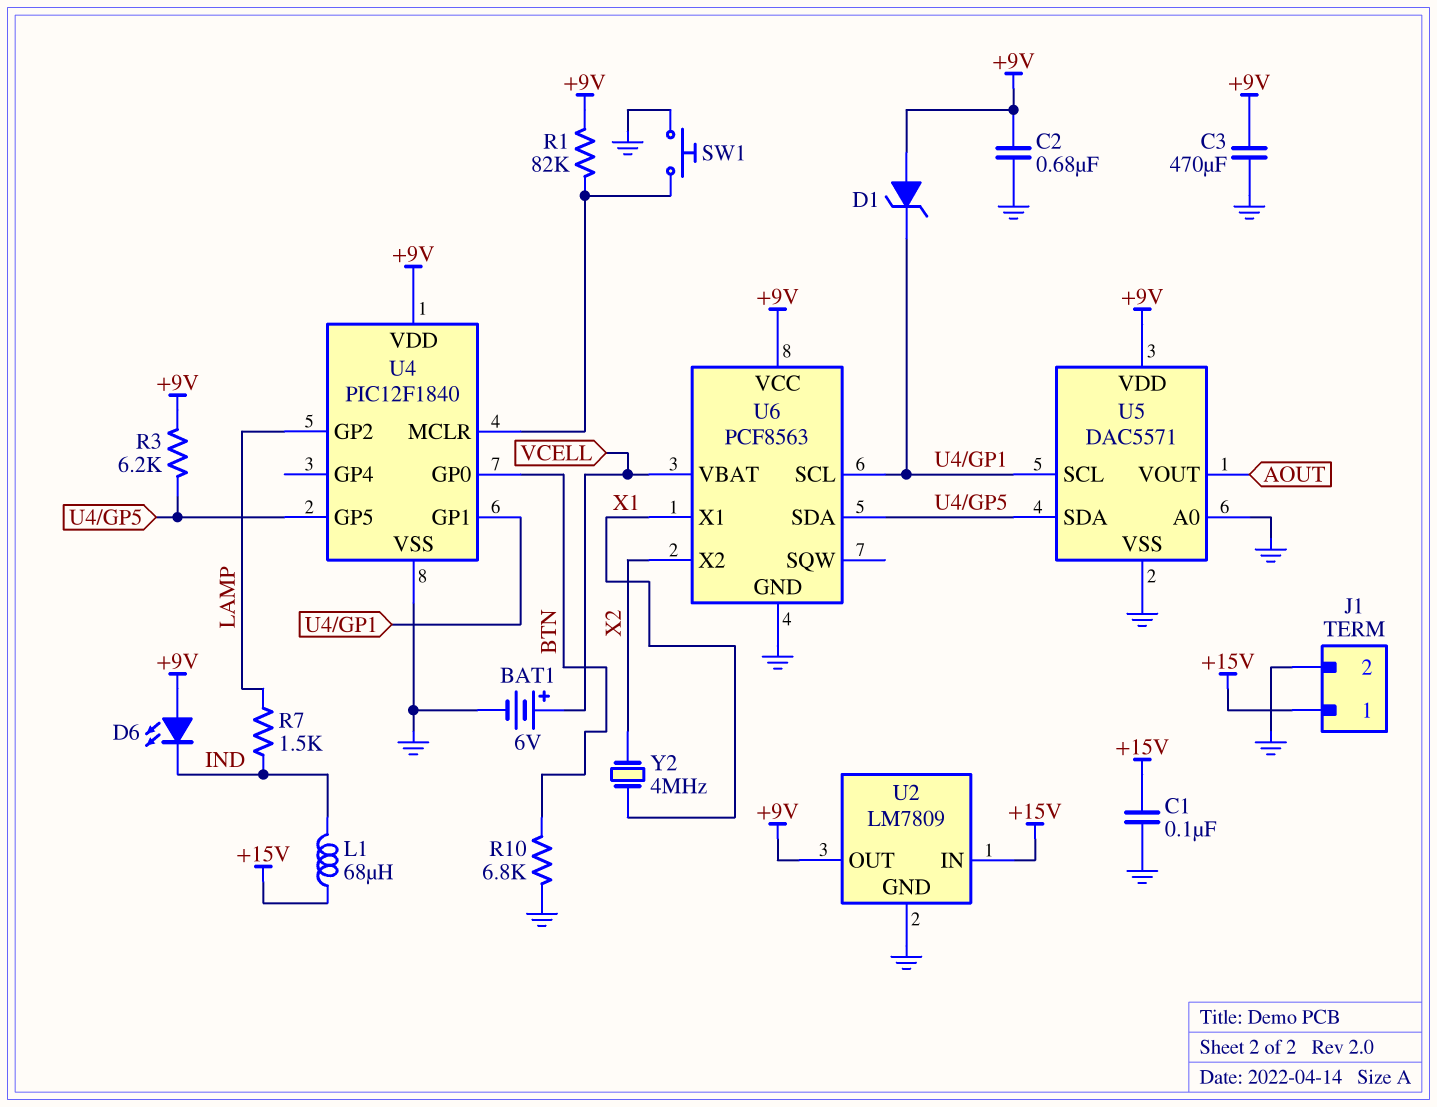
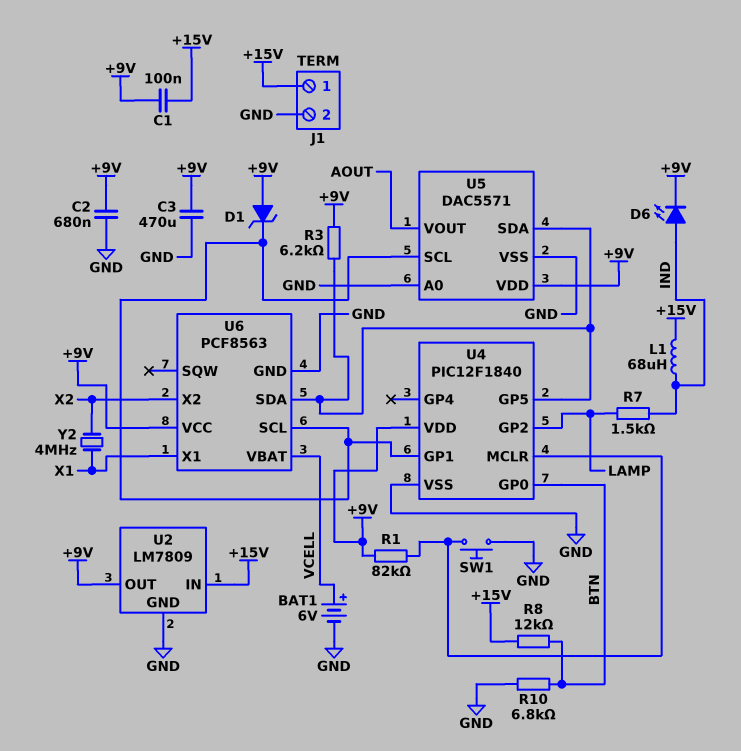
C1: 100nF (+15V, GND) -> 100nF (+9V, +15V)
D6: LED (A +9V, K IND) -> LED (A IND, K +9V)
R8: none -> 12k (+15V, BTN)

